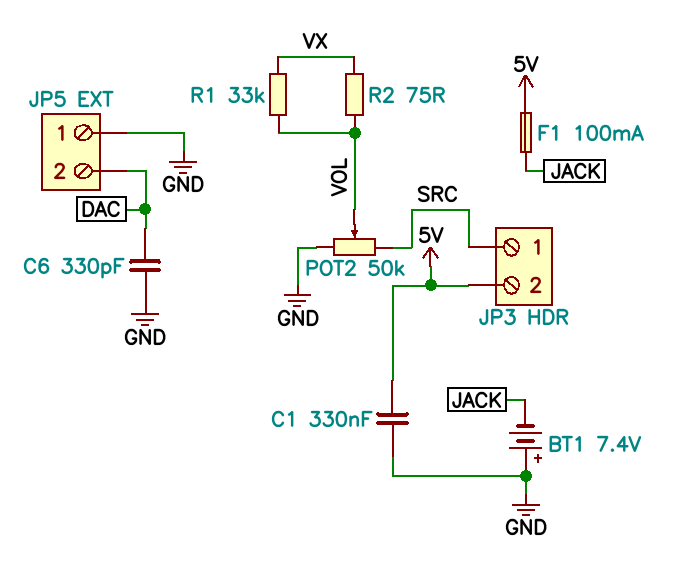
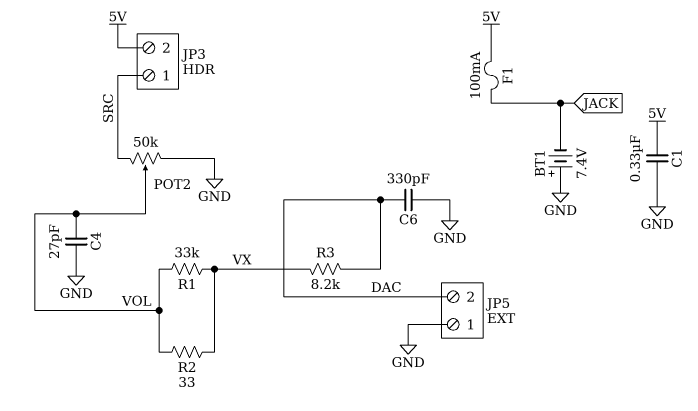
C4: none -> 27pF (GND, VOL)
R2: 75 (VOL, VX) -> 33 (VOL, VX)
R3: none -> 8.2k (DAC, VX)

